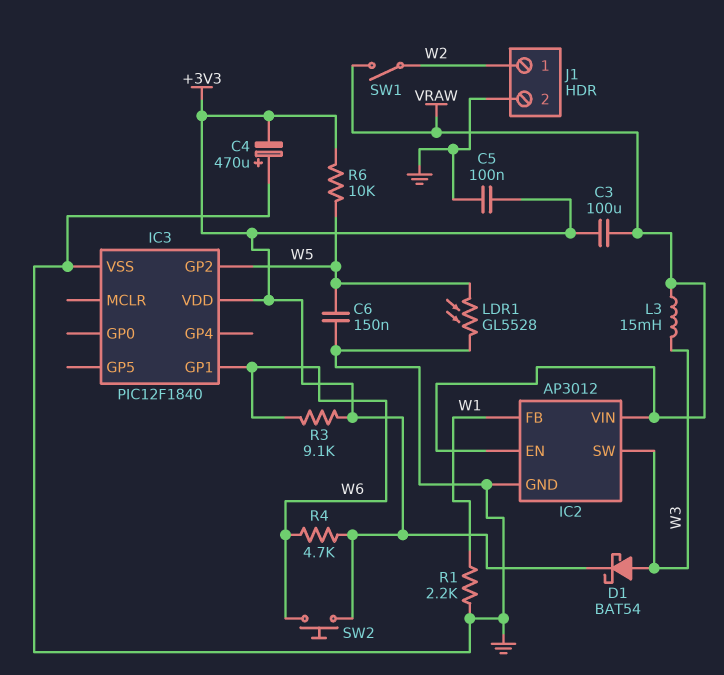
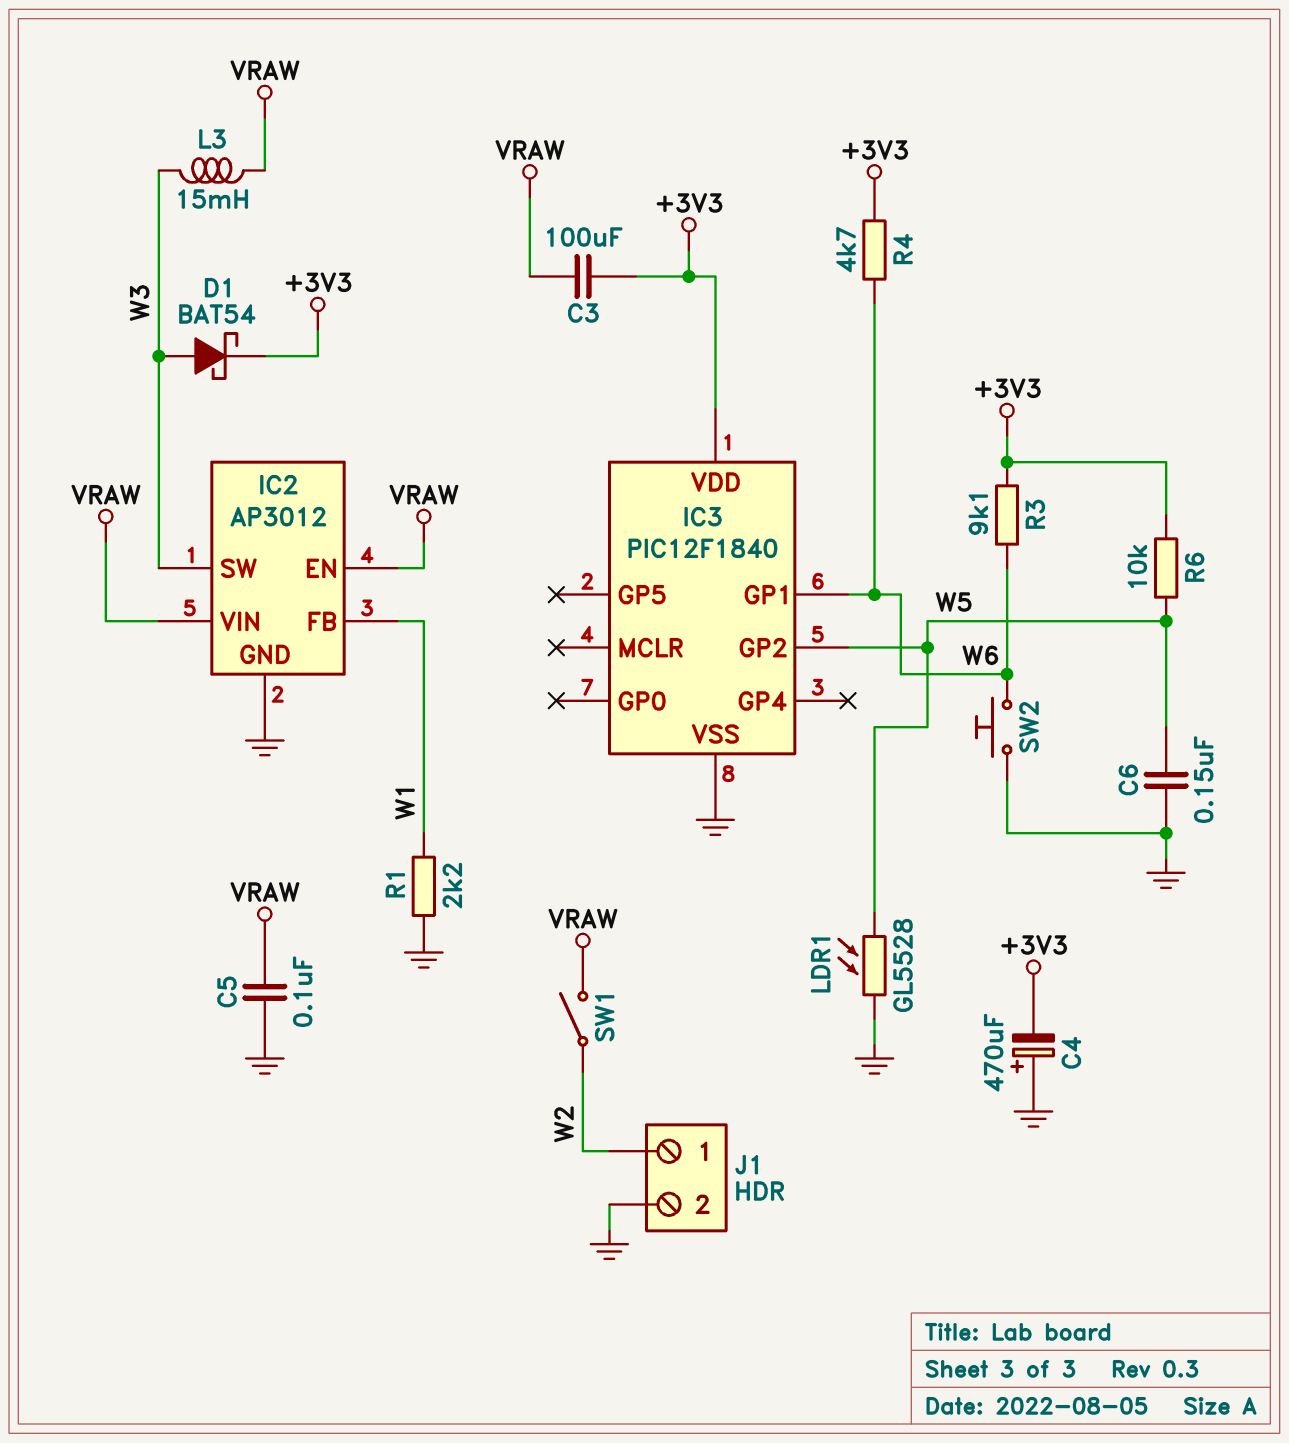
C5: 100nF (+3V3, GND) -> 100nF (GND, VRAW)
SW2: button (+3V3, W6) -> button (GND, W6)

